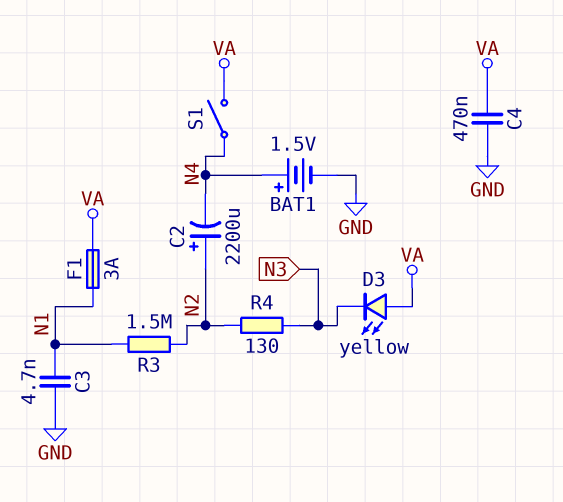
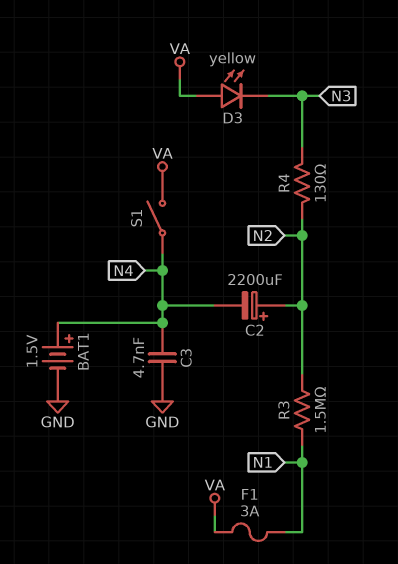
C3: 4.7nF (GND, N1) -> 4.7nF (GND, N4)
C4: 470nF (GND, VA) -> none

